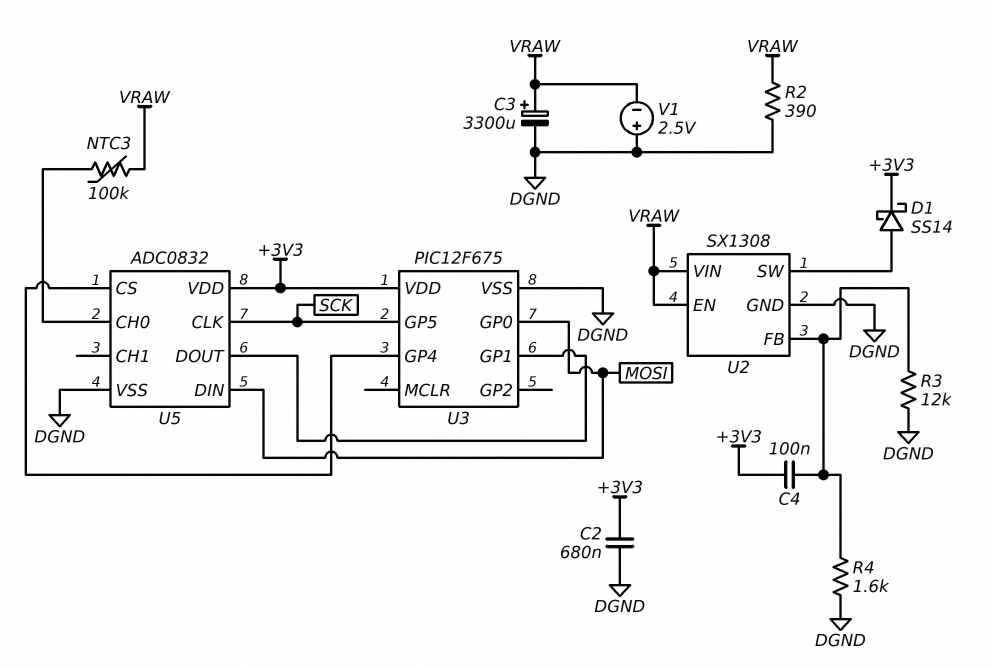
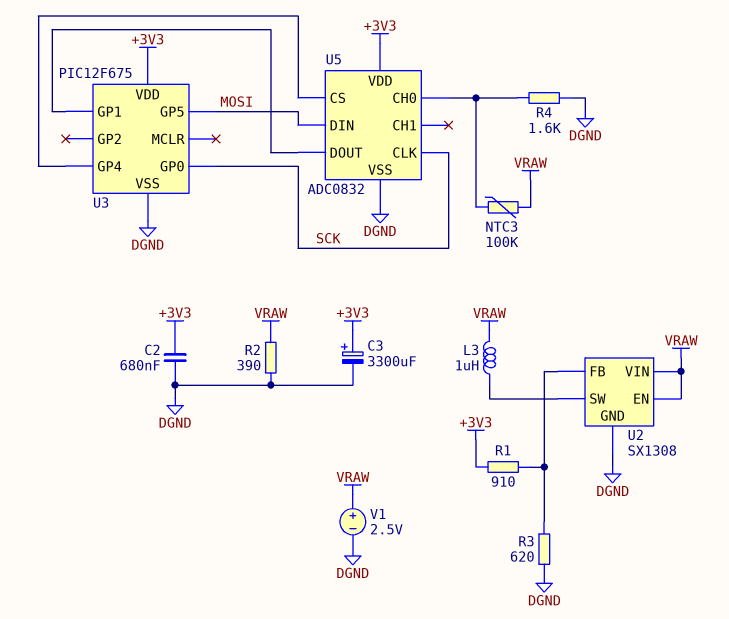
C3: 3300uF (plus VRAW, minus DGND) -> 3300uF (plus +3V3, minus DGND)
C4: 100nF (+3V3, U2/FB) -> none
D1: schottky SS14 (A U2/SW, K +3V3) -> none
L3: none -> 1uH (U2/SW, VRAW)
R1: none -> 910 (+3V3, U2/FB)
R3: 12k (DGND, U2/FB) -> 620 (DGND, U2/FB)
R4: 1.6k (DGND, U2/FB) -> 1.6k (DGND, U5/CH0)
U3 pin GP0: MOSI -> SCK
U3 pin GP5: SCK -> MOSI
V1: 2.5V (plus DGND, minus VRAW) -> 2.5V (plus VRAW, minus DGND)

